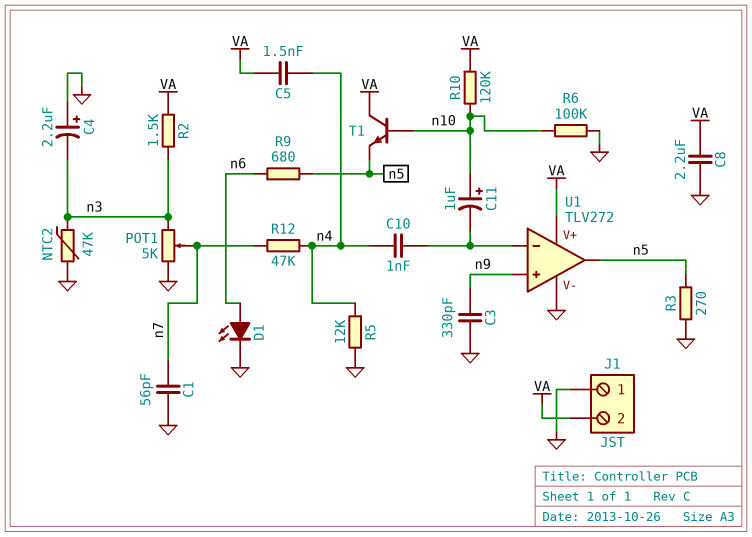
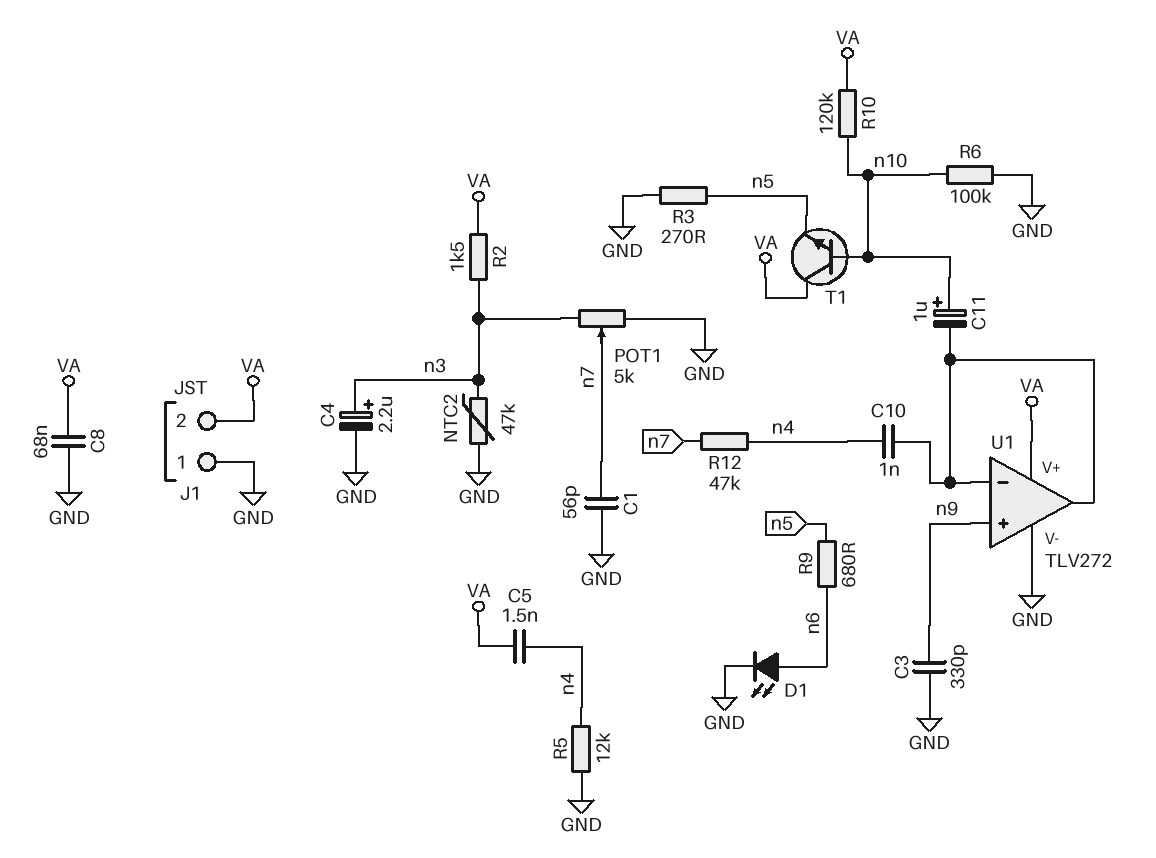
C4: 2.2uF (plus GND, minus n3) -> 2.2uF (plus n3, minus GND)
C8: 2.2uF (GND, VA) -> 68nF (GND, VA)
U1 pin out: n5 -> U1/in-

